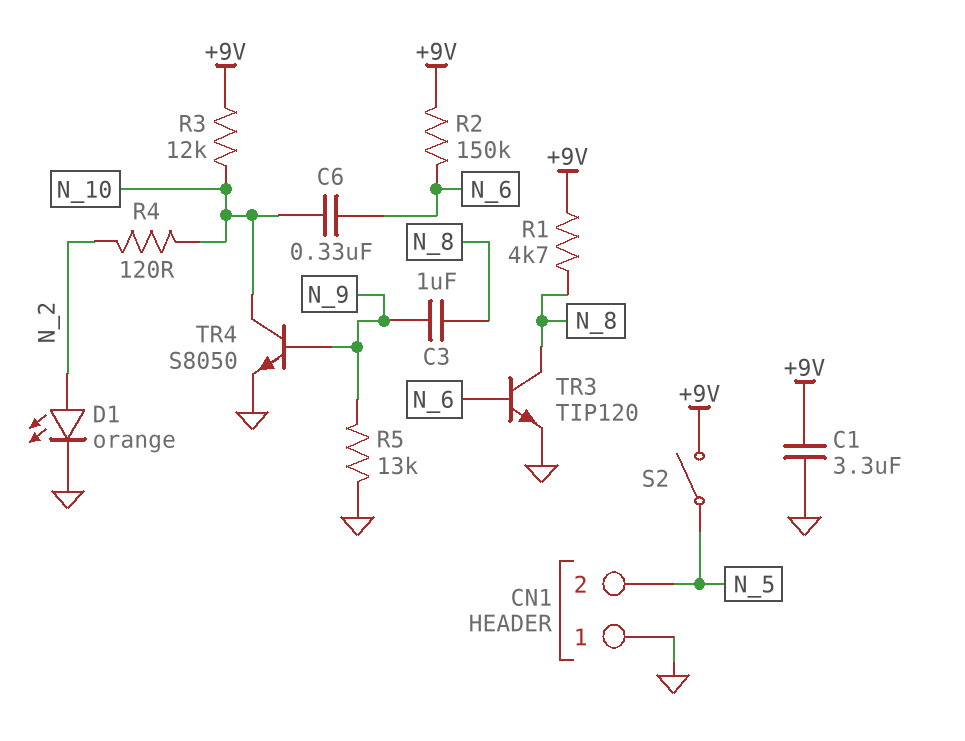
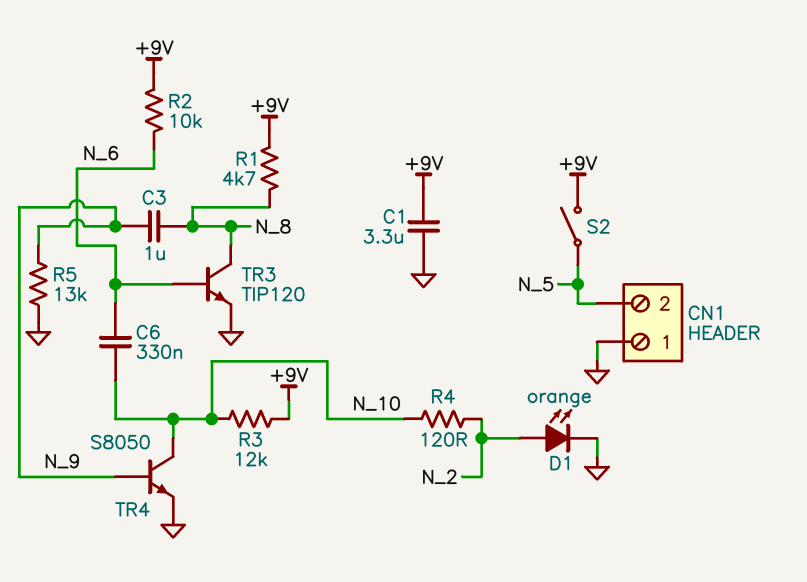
R2: 150k (+9V, N_6) -> 10k (+9V, N_6)

